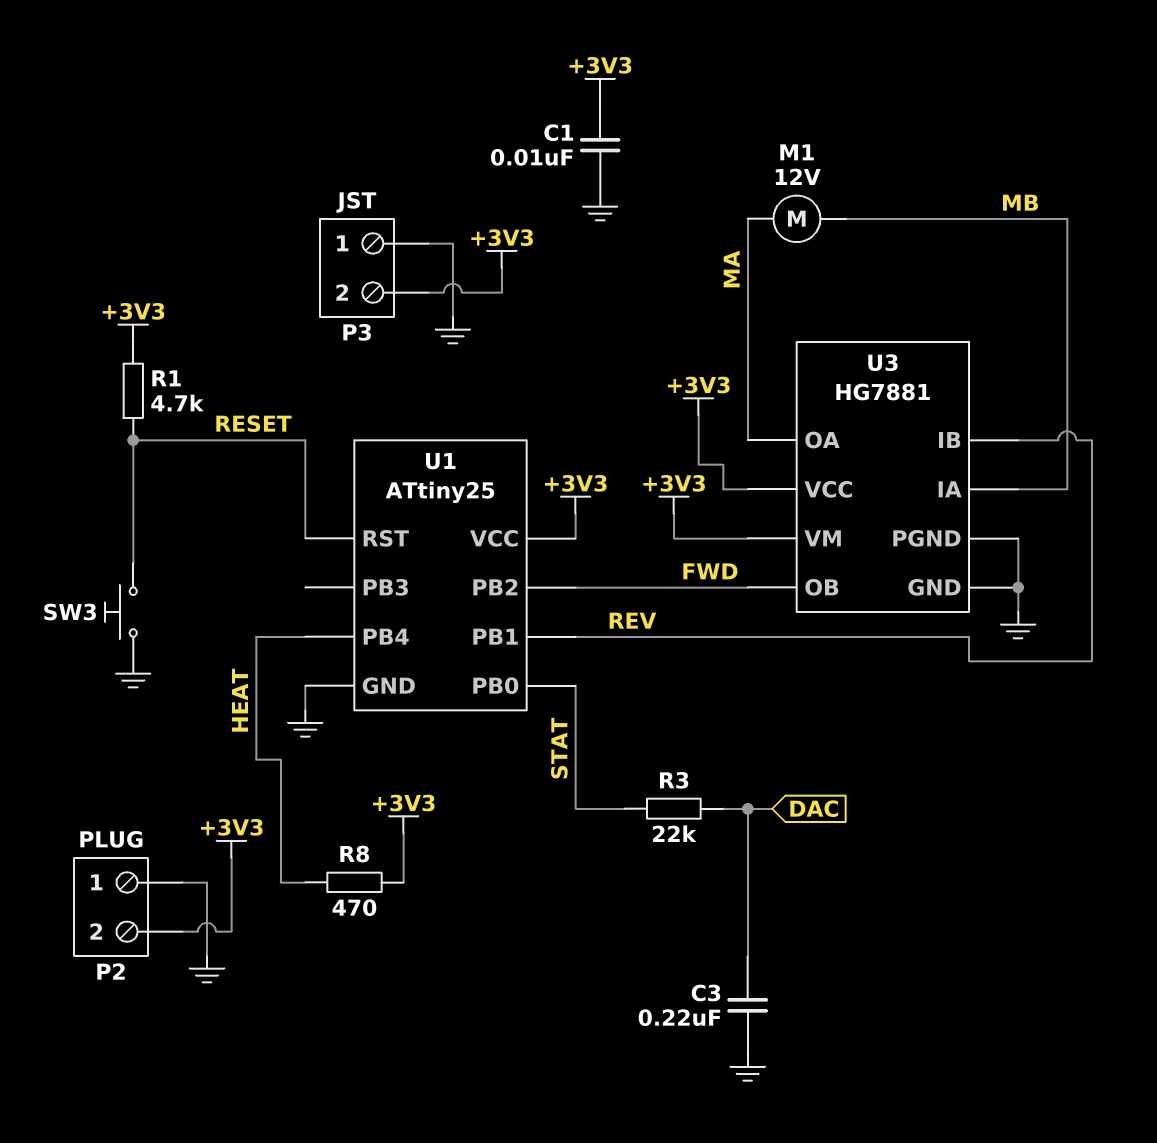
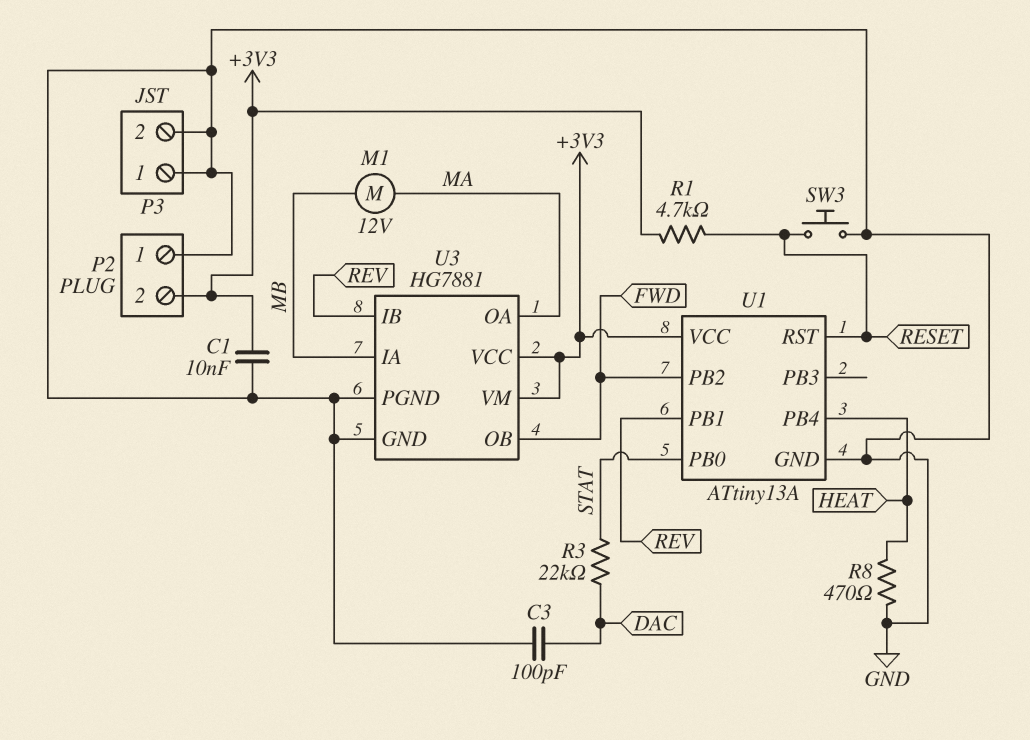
C3: 220nF (DAC, GND) -> 100pF (DAC, GND)
P3 pin 2: +3V3 -> GND
R8: 470 (+3V3, HEAT) -> 470 (GND, HEAT)
U1: ATtiny25 -> ATtiny13A

